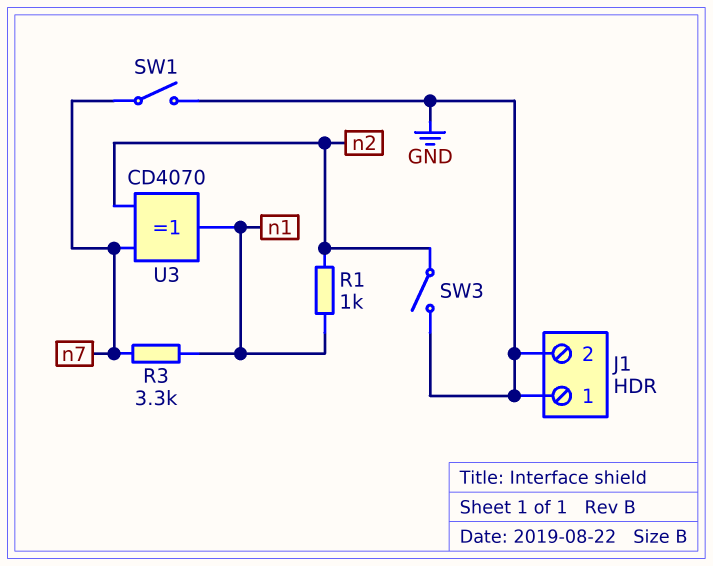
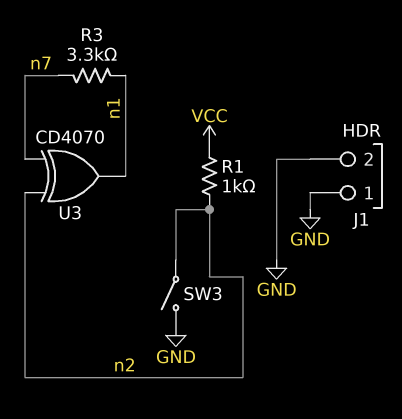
R1: 1k (n1, n2) -> 1k (VCC, n2)
SW1: switch (GND, n7) -> none

